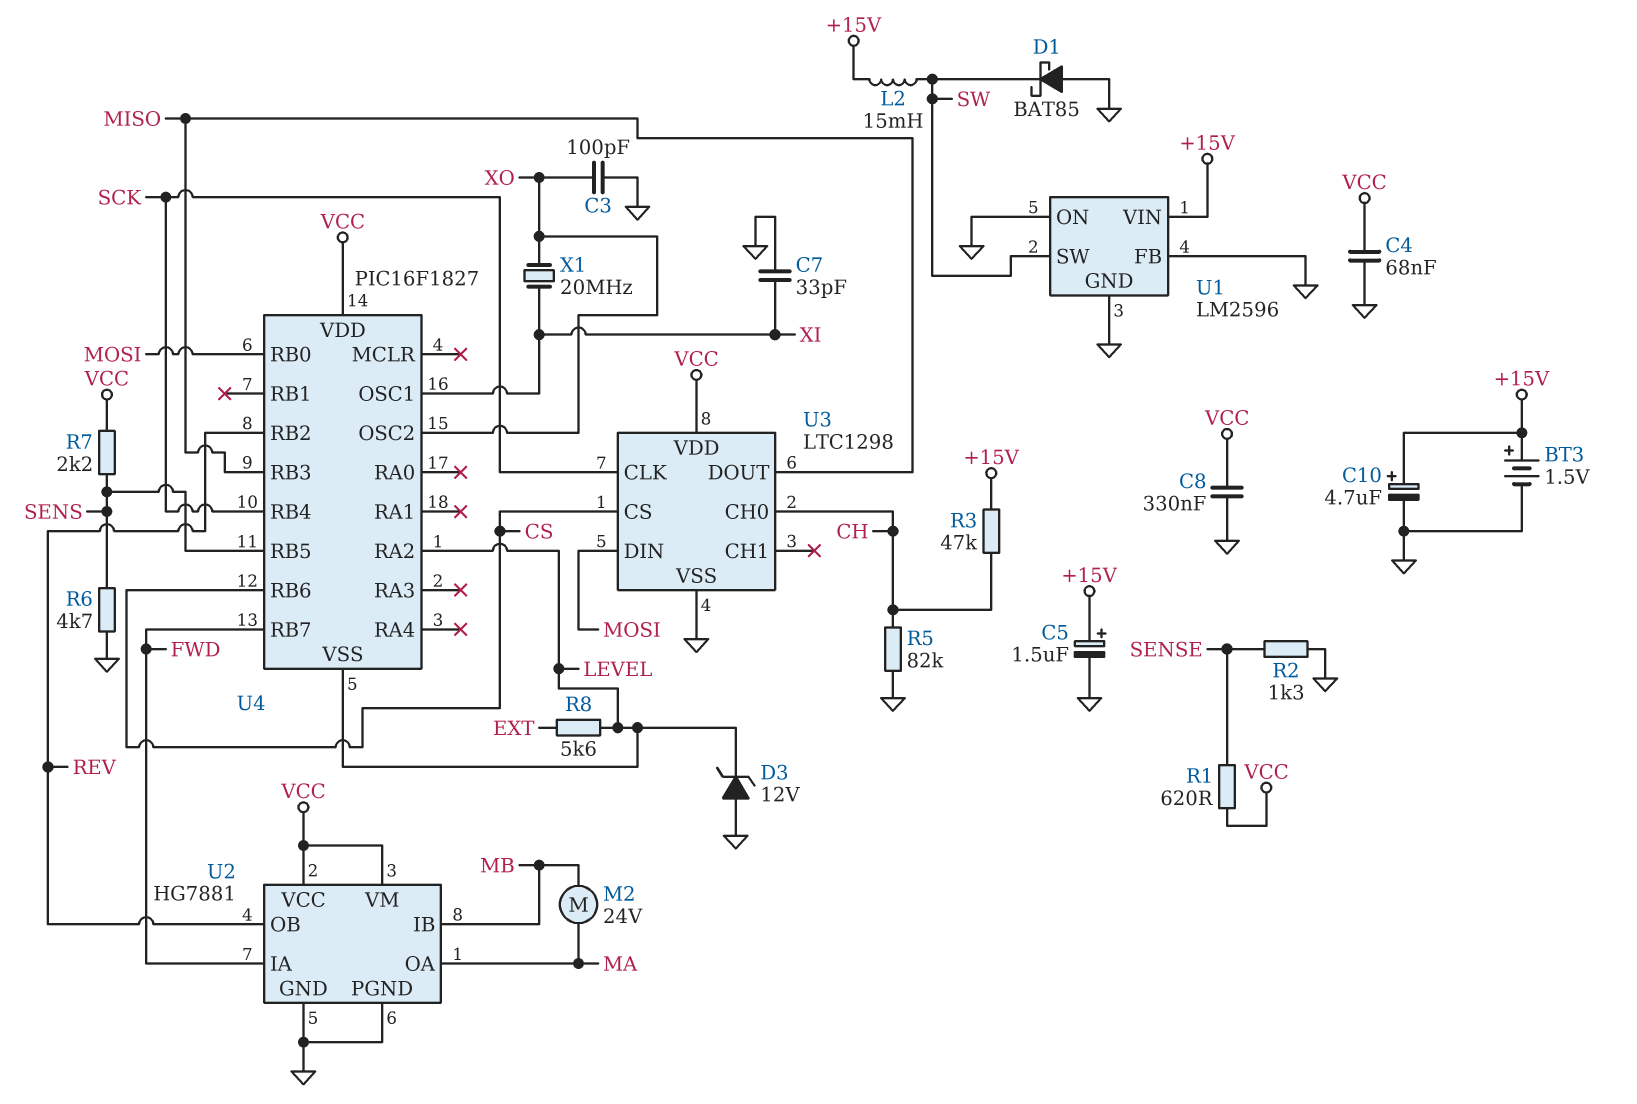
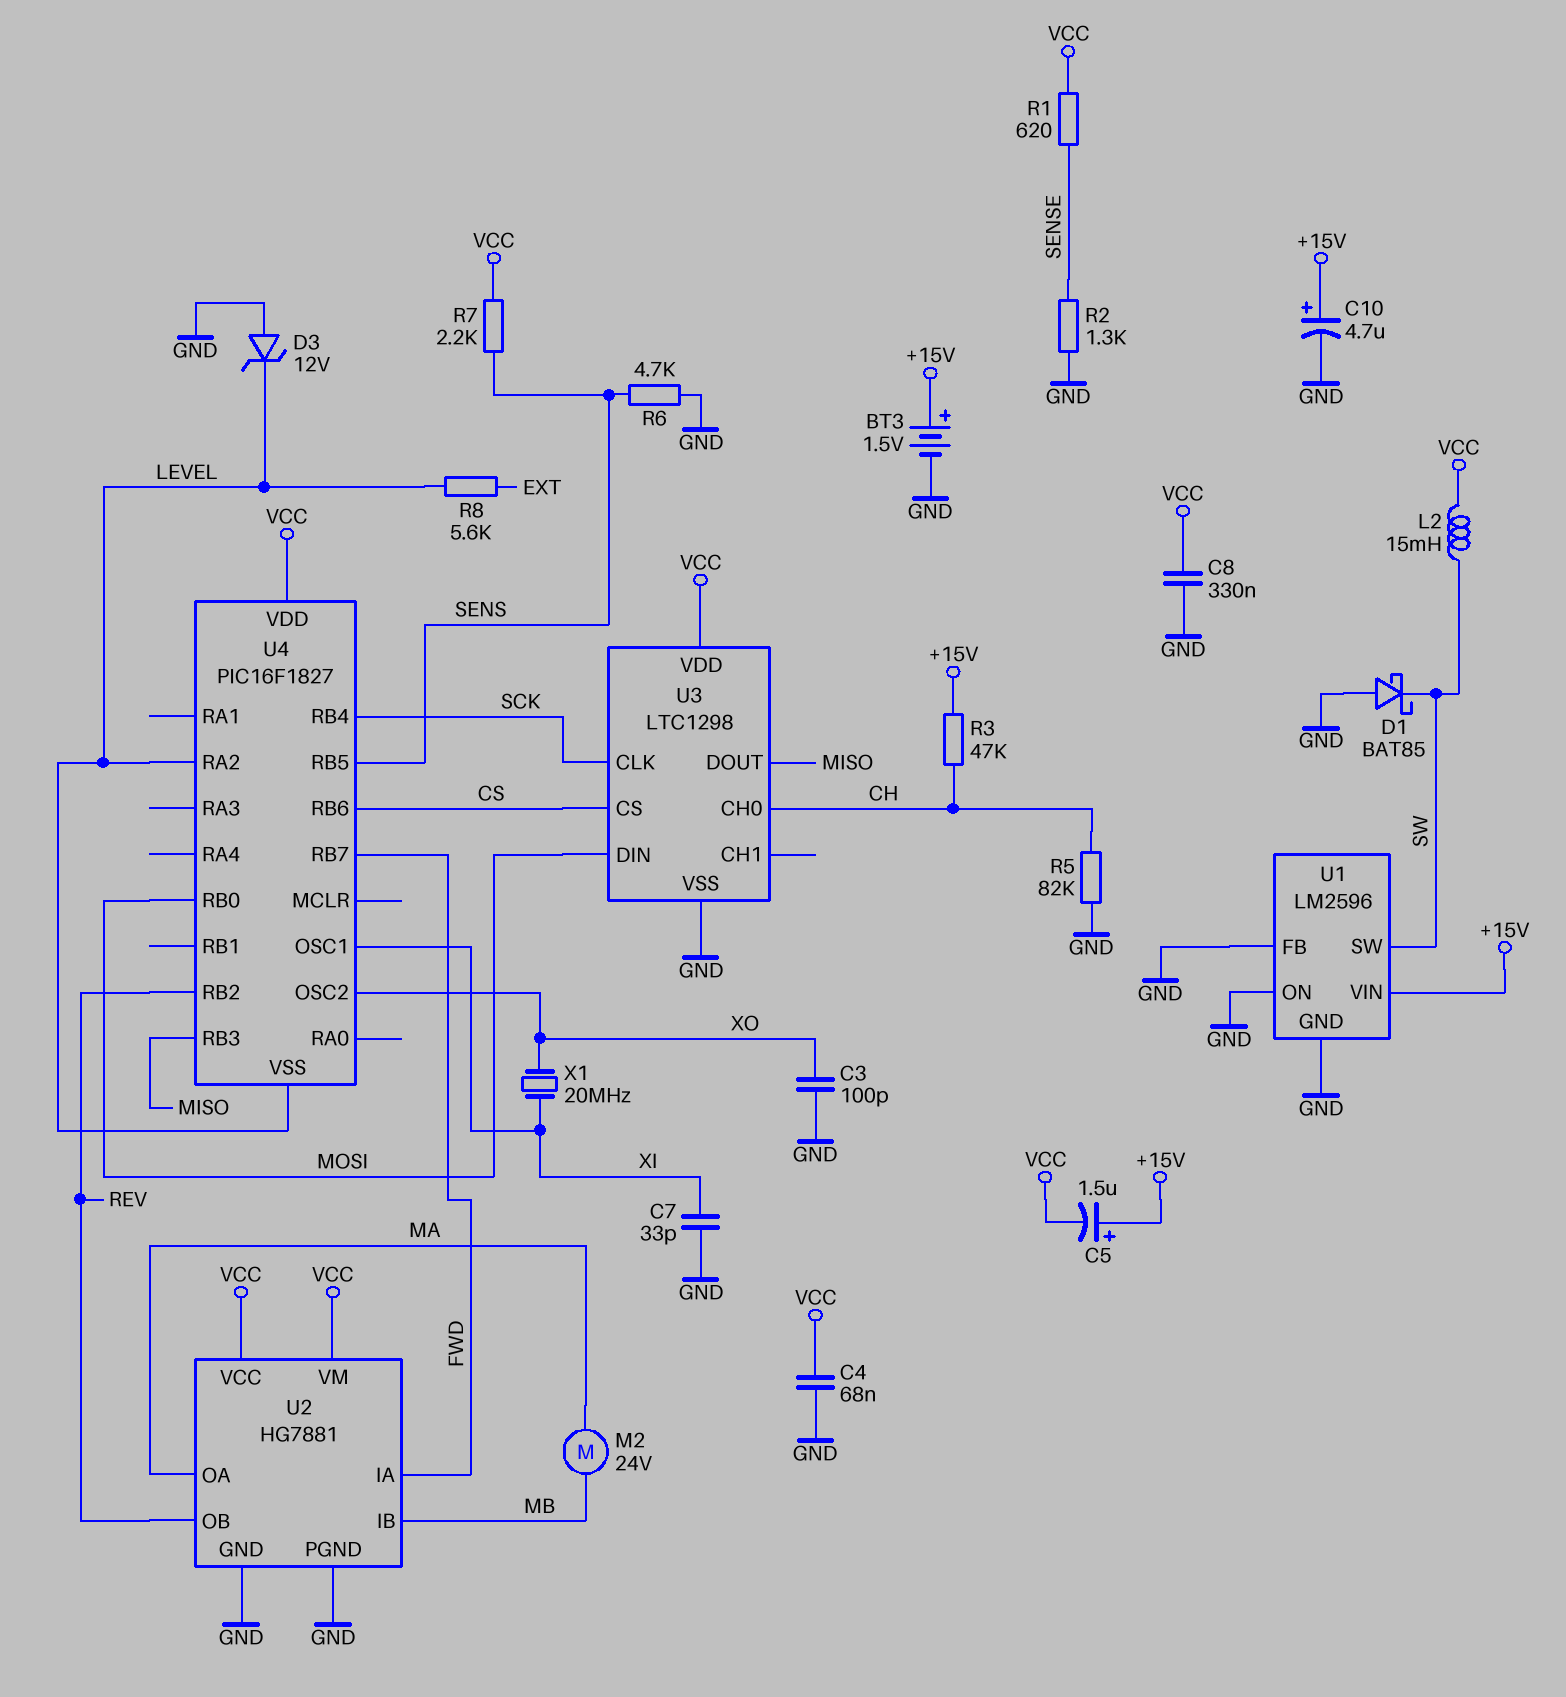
C5: 1.5uF (plus +15V, minus GND) -> 1.5uF (plus +15V, minus VCC)
L2: 15mH (+15V, SW) -> 15mH (SW, VCC)

